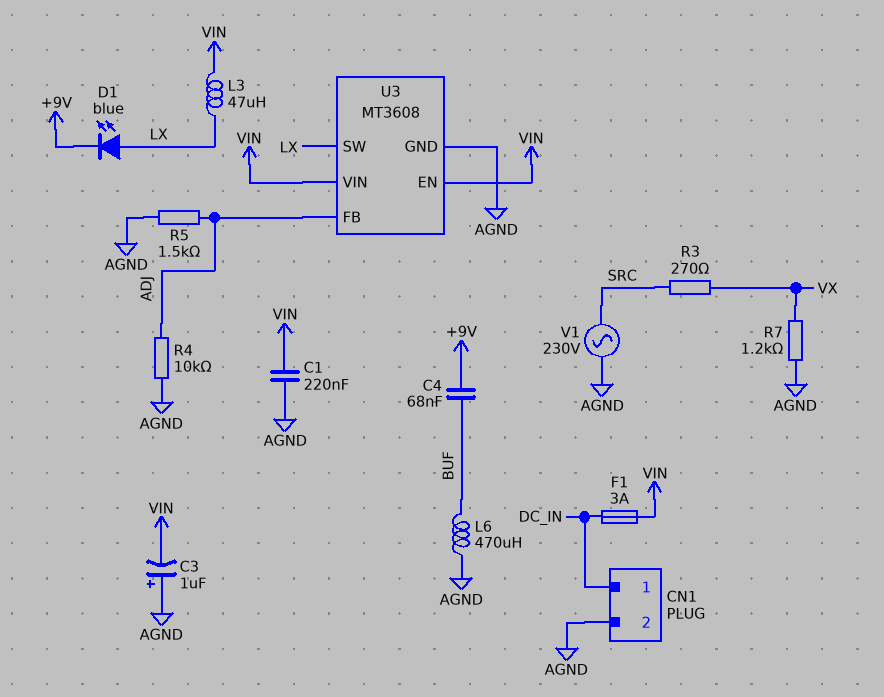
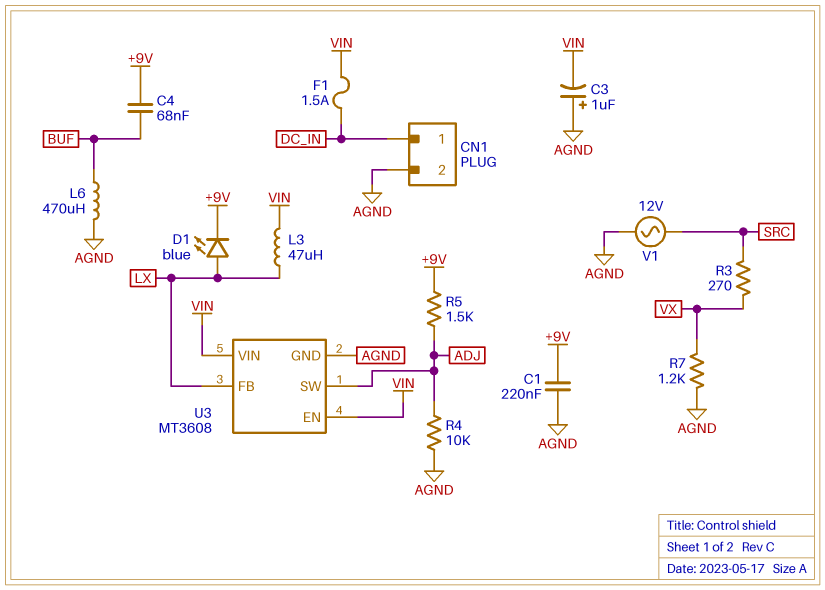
C1: 220nF (AGND, VIN) -> 220nF (+9V, AGND)
F1: 3A (DC_IN, VIN) -> 1.5A (DC_IN, VIN)
R5: 1.5k (ADJ, AGND) -> 1.5k (+9V, ADJ)
U3 pin FB: ADJ -> LX
U3 pin SW: LX -> ADJ
V1: AC 230V (AGND, SRC) -> AC 12V (AGND, SRC)

